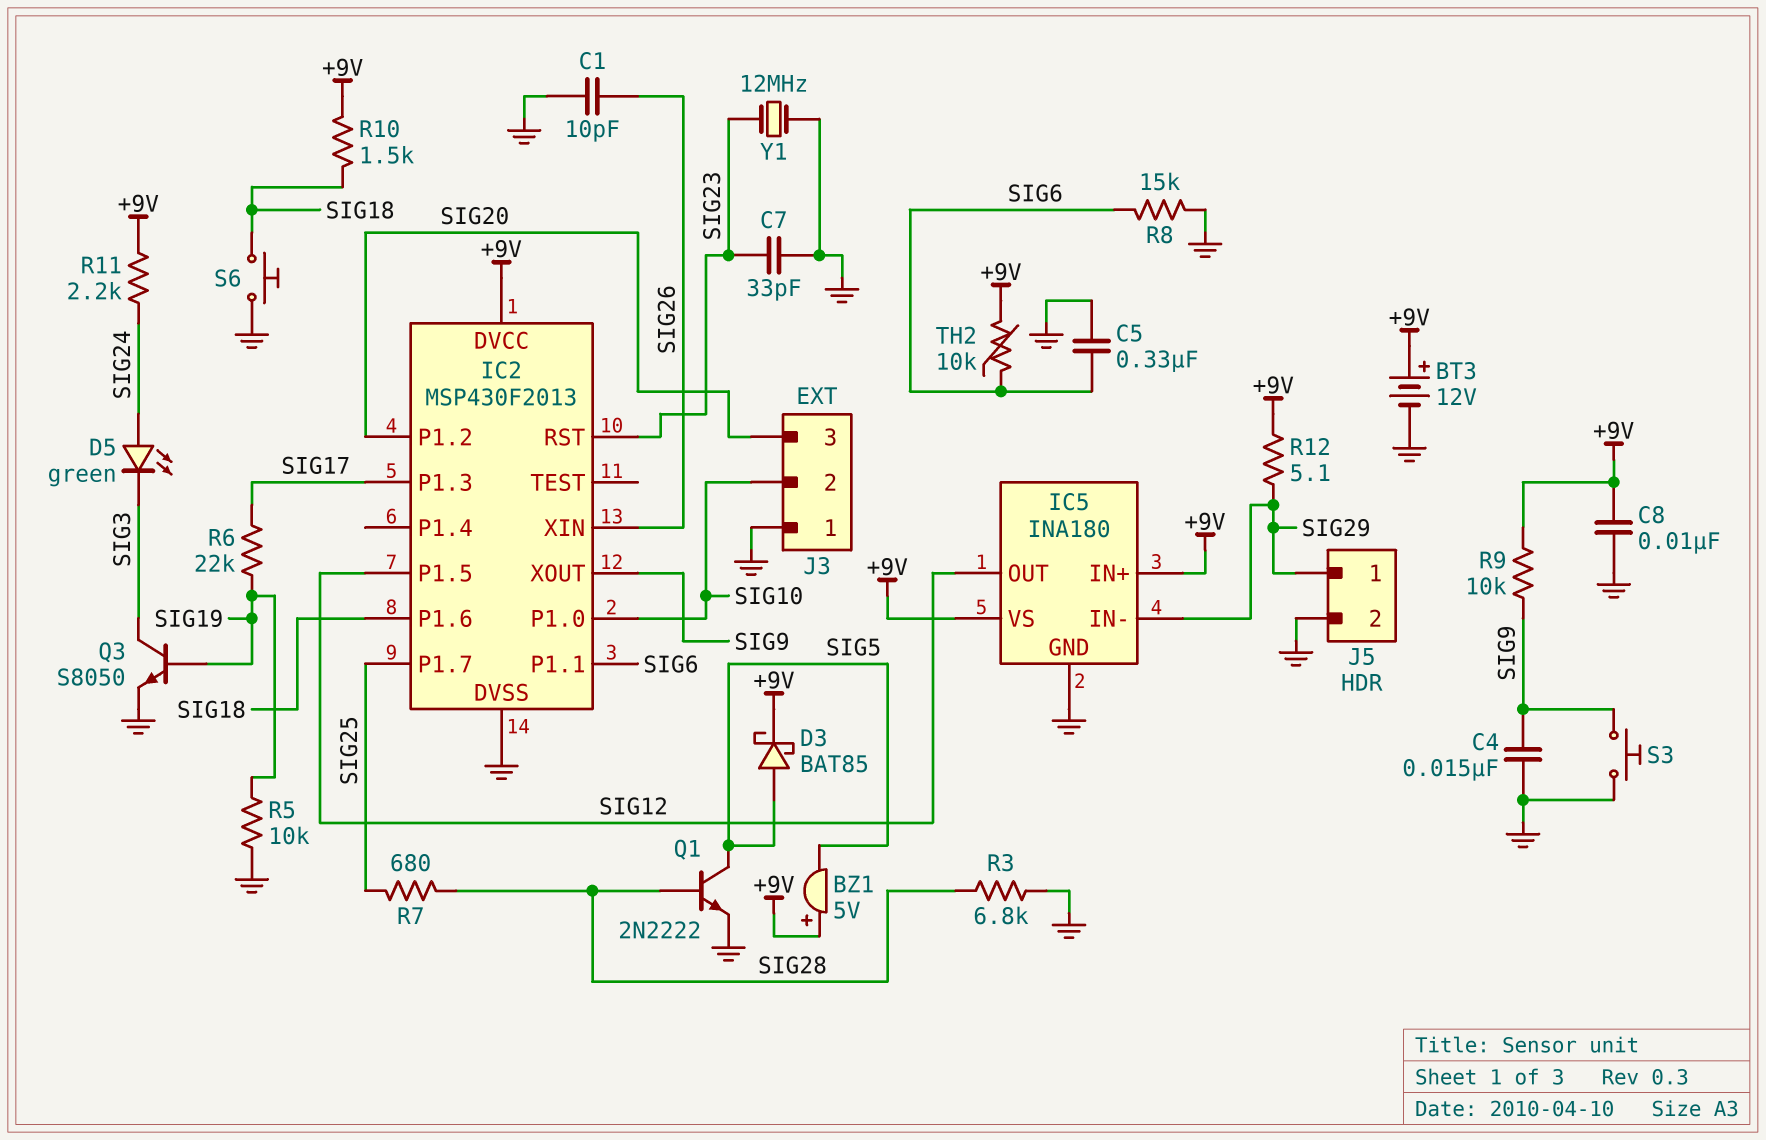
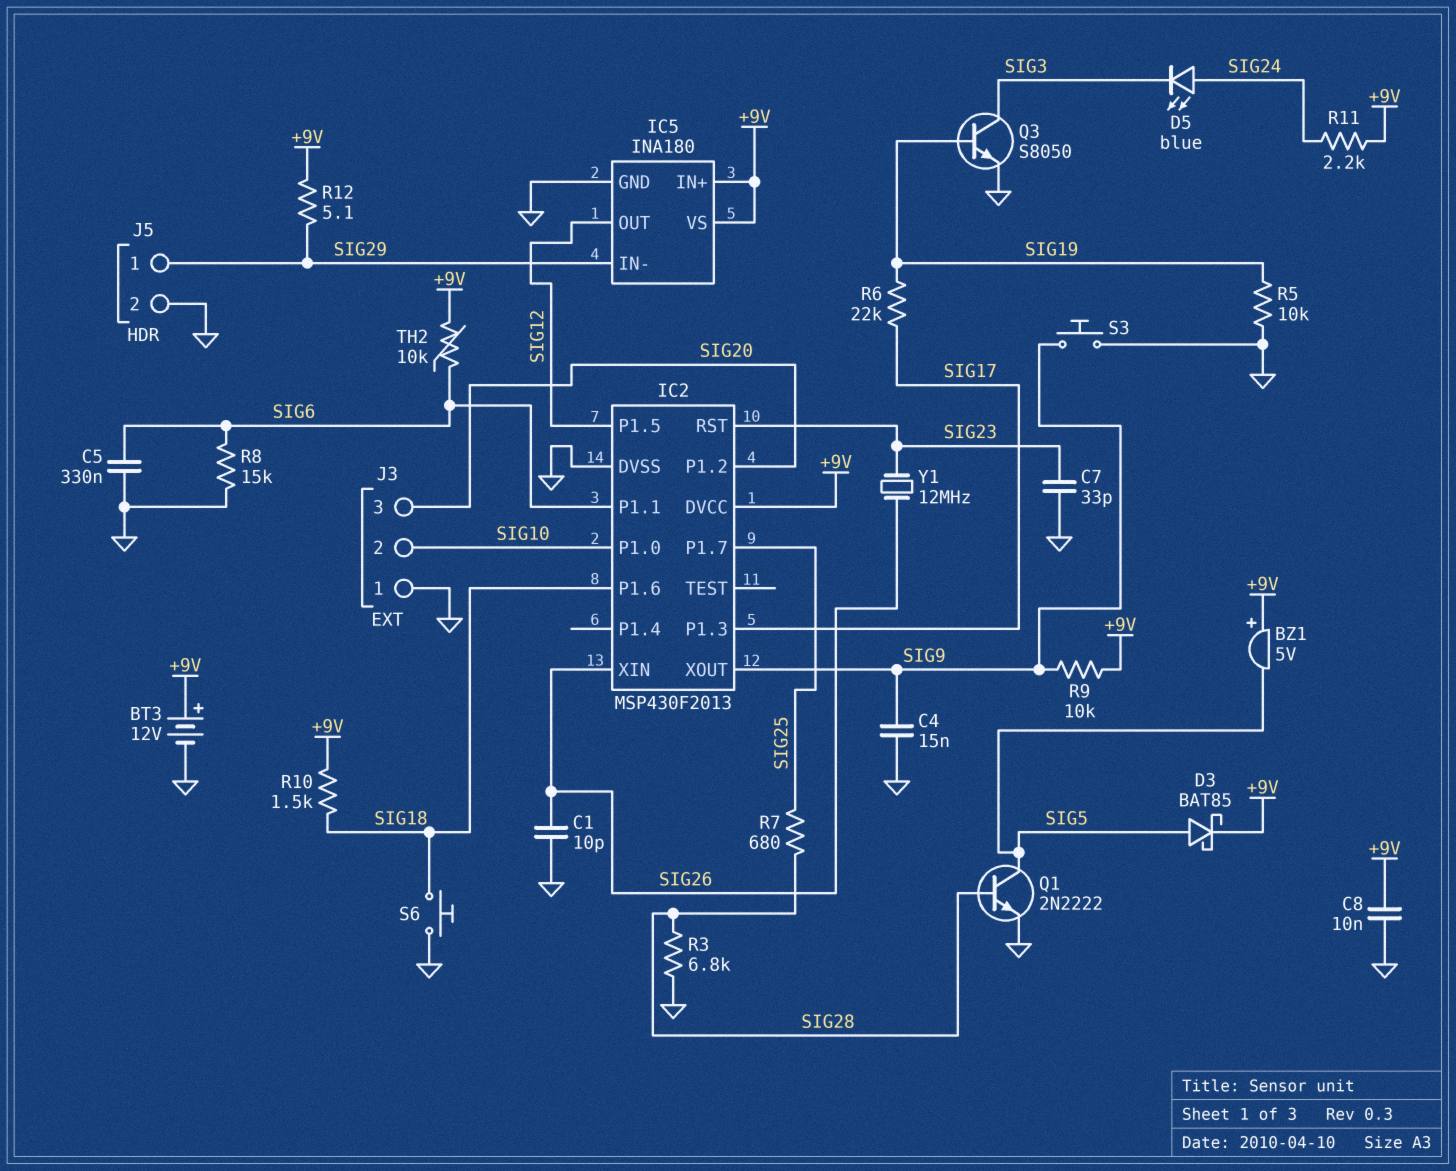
D5: LED green (A SIG24, K SIG3) -> LED blue (A SIG24, K SIG3)
Y1: 12MHz (GND, SIG23) -> 12MHz (SIG23, SIG26)

